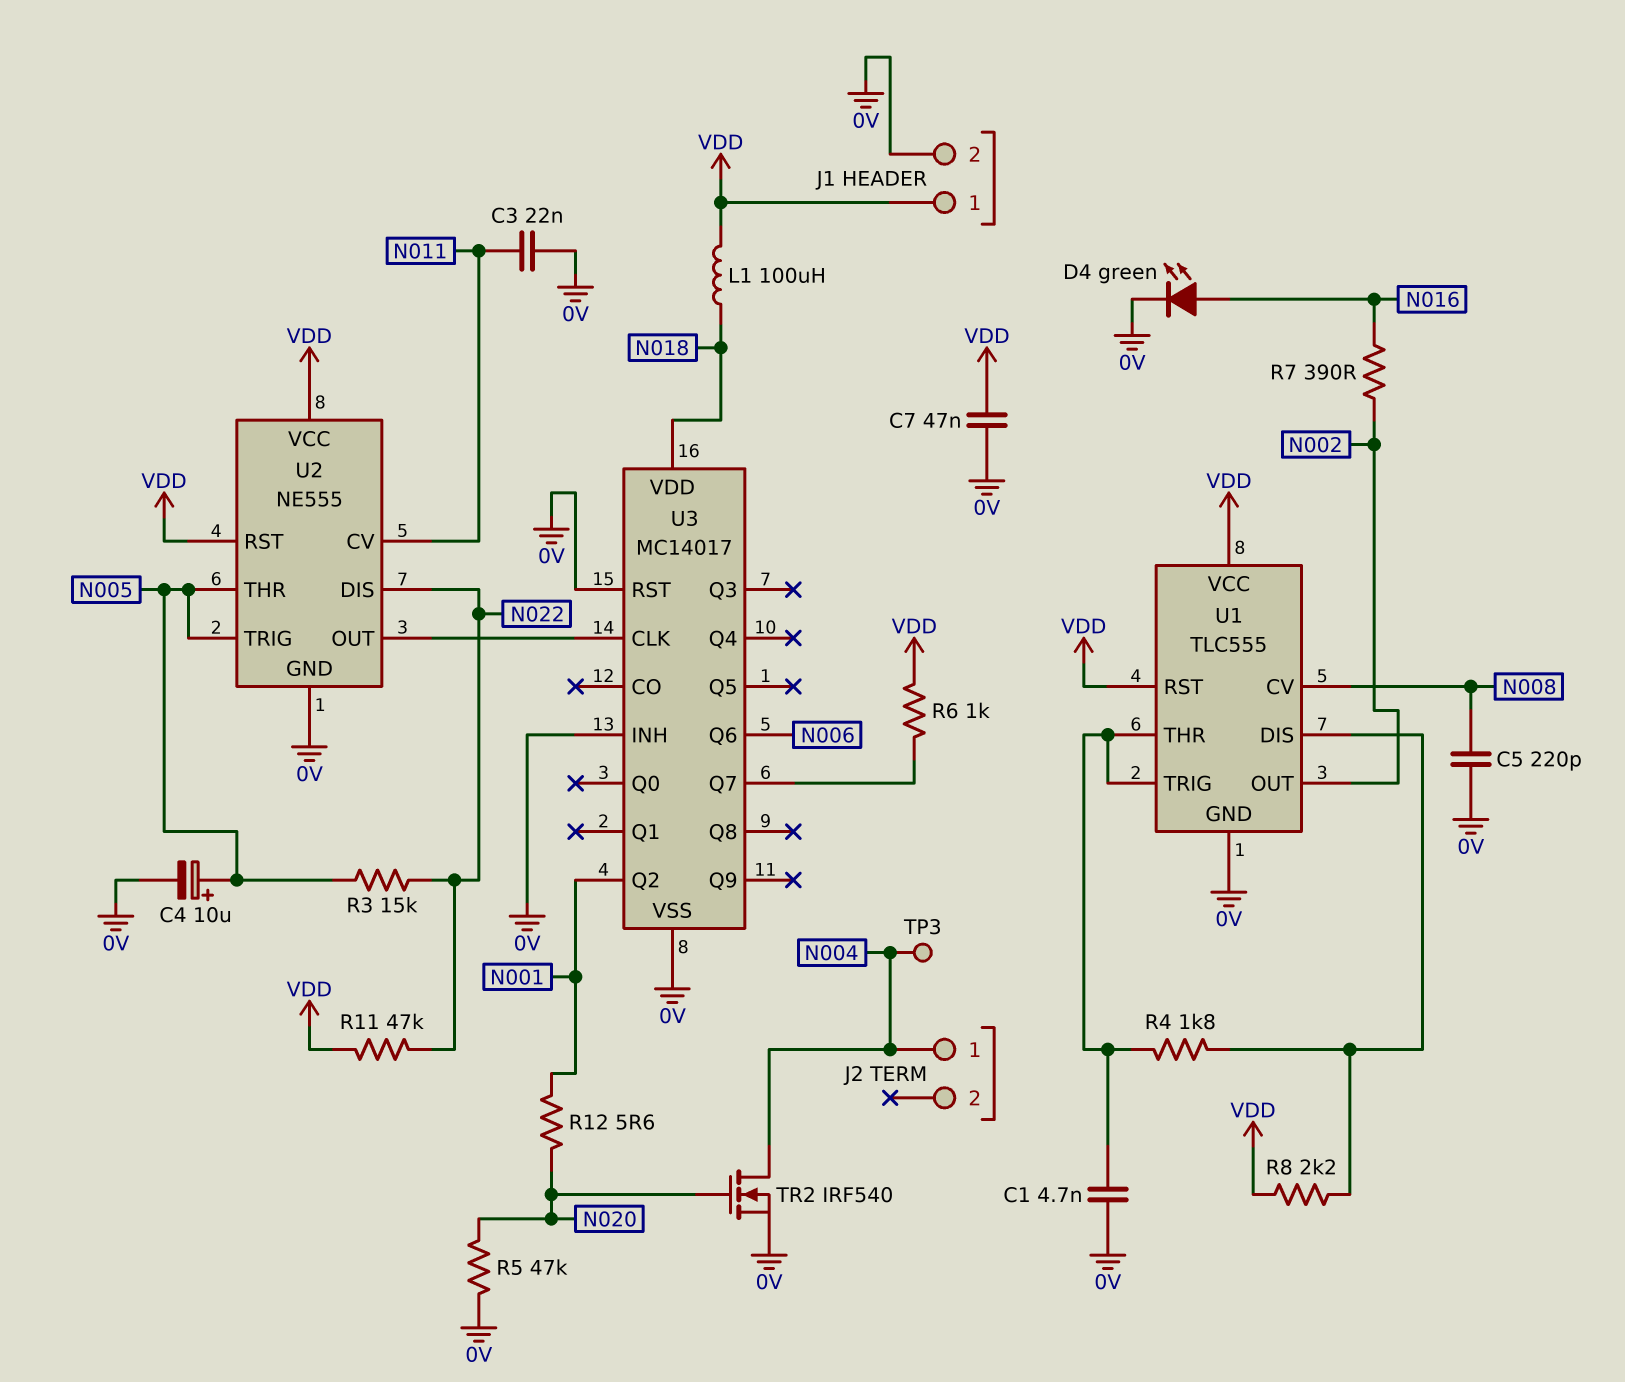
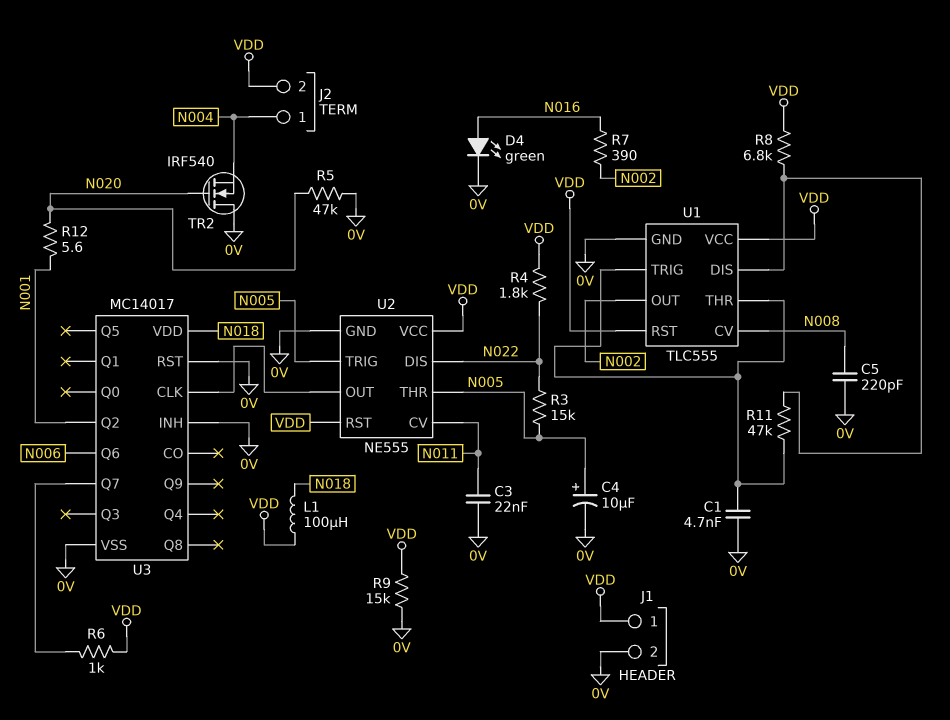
C7: 47nF (0V, VDD) -> none
J2 pin 2: none -> VDD
R4: 1.8k (U1/DIS, U1/THR) -> 1.8k (N022, VDD)
R8: 2.2k (U1/DIS, VDD) -> 6.8k (U1/DIS, VDD)
R9: none -> 15k (0V, VDD)
R11: 47k (N022, VDD) -> 47k (U1/DIS, U1/THR)
TP3: test point (N004) -> none
TR2: NMOS IRF540 (G N020, D N004, S 0V) -> NMOS IRF540 (G N020, D 0V, S N004)

